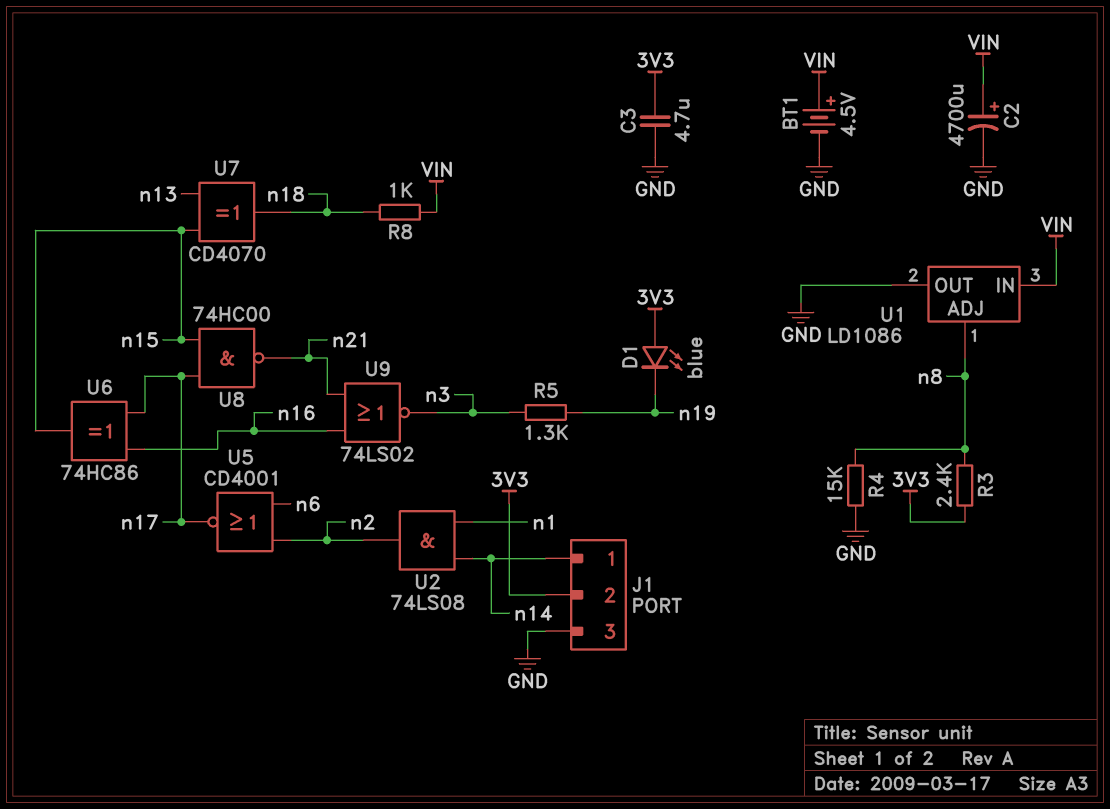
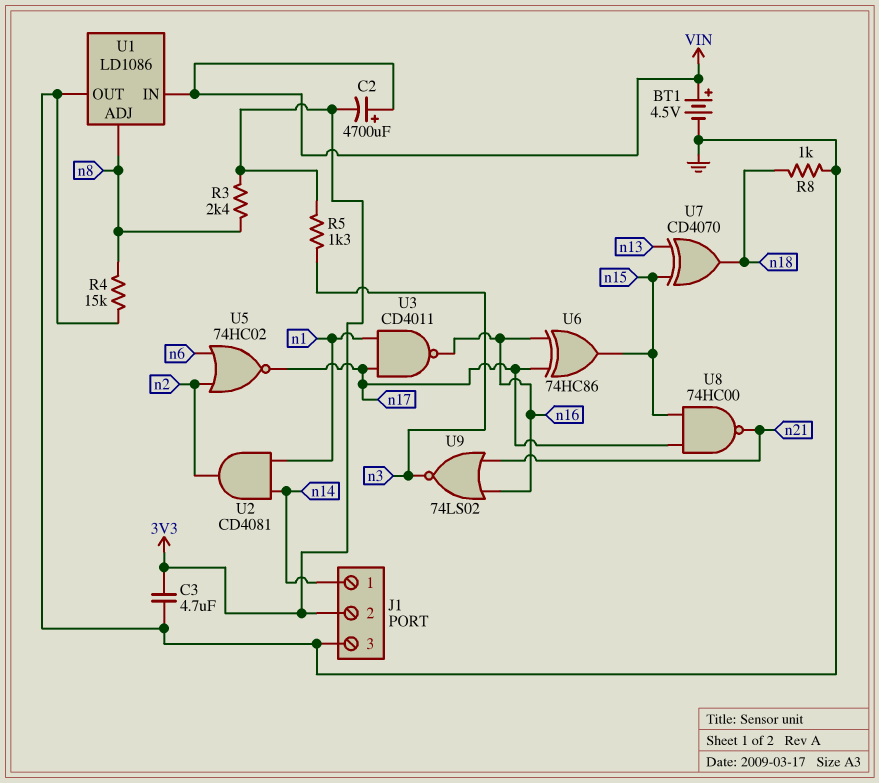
C2: 4700uF (plus VIN, minus GND) -> 4700uF (plus VIN, minus 3V3)
D1: LED blue (A 3V3, K n19) -> none
R5: 1.3k (n3, n19) -> 1.3k (3V3, n3)
R8: 1k (VIN, n18) -> 1k (GND, n18)
U2: AND 74LS08 (in n1, in n14, out n2) -> AND CD4081 (in n1, in n14, out n2)
U3: none -> NAND CD4011 (in n1, in n17, out n16)
U5: NOR CD4001 (in n2, in n6, out n17) -> NOR 74HC02 (in n2, in n6, out n17)

